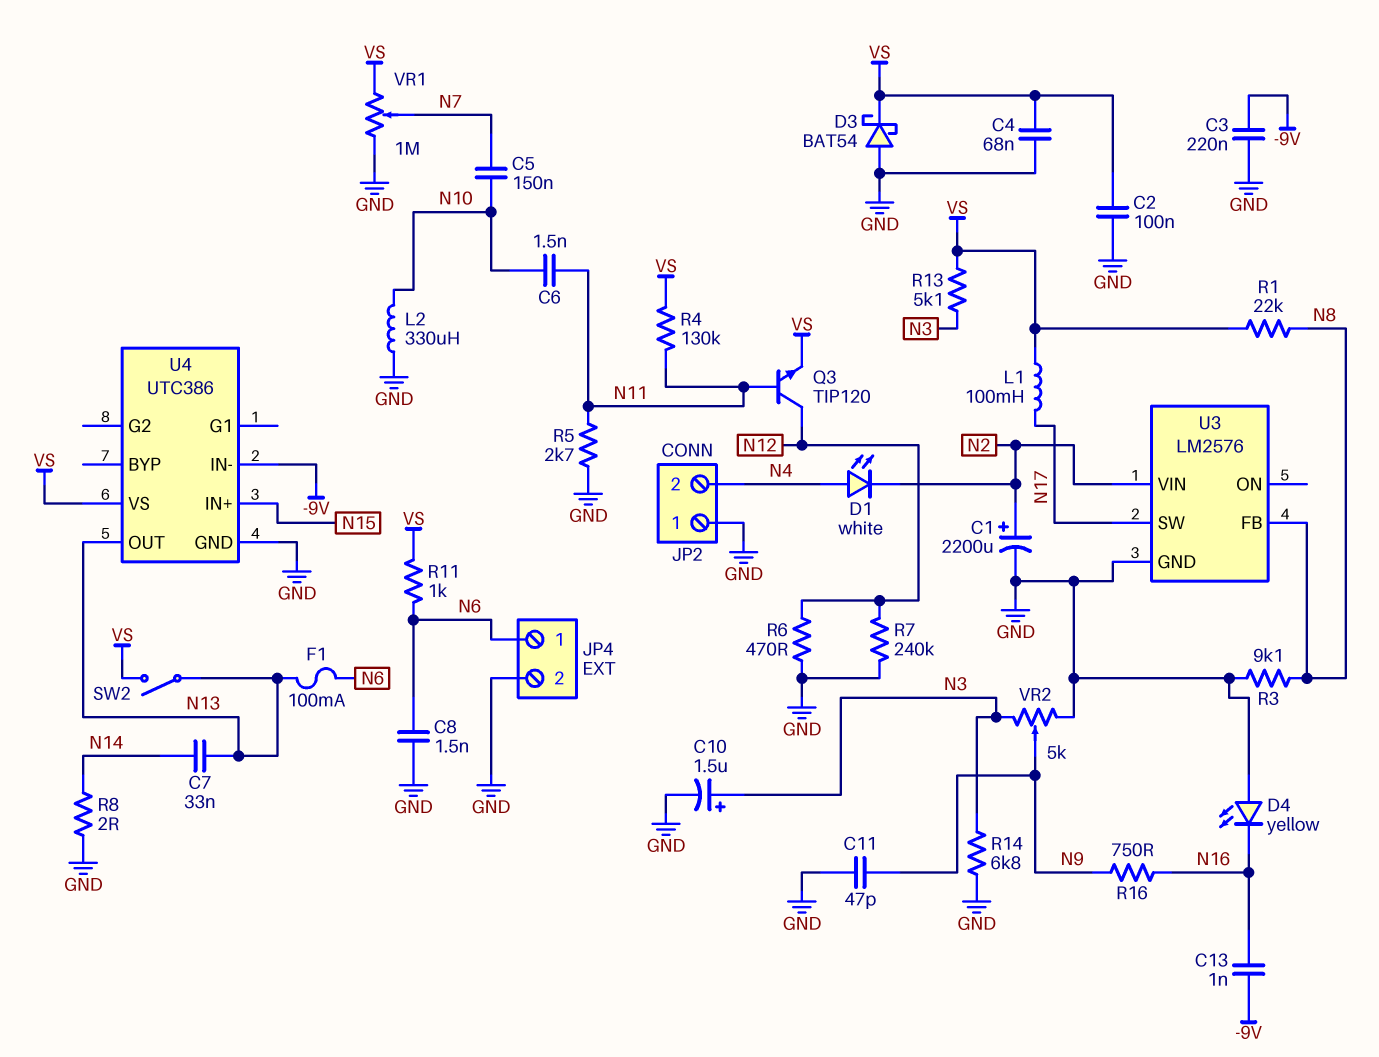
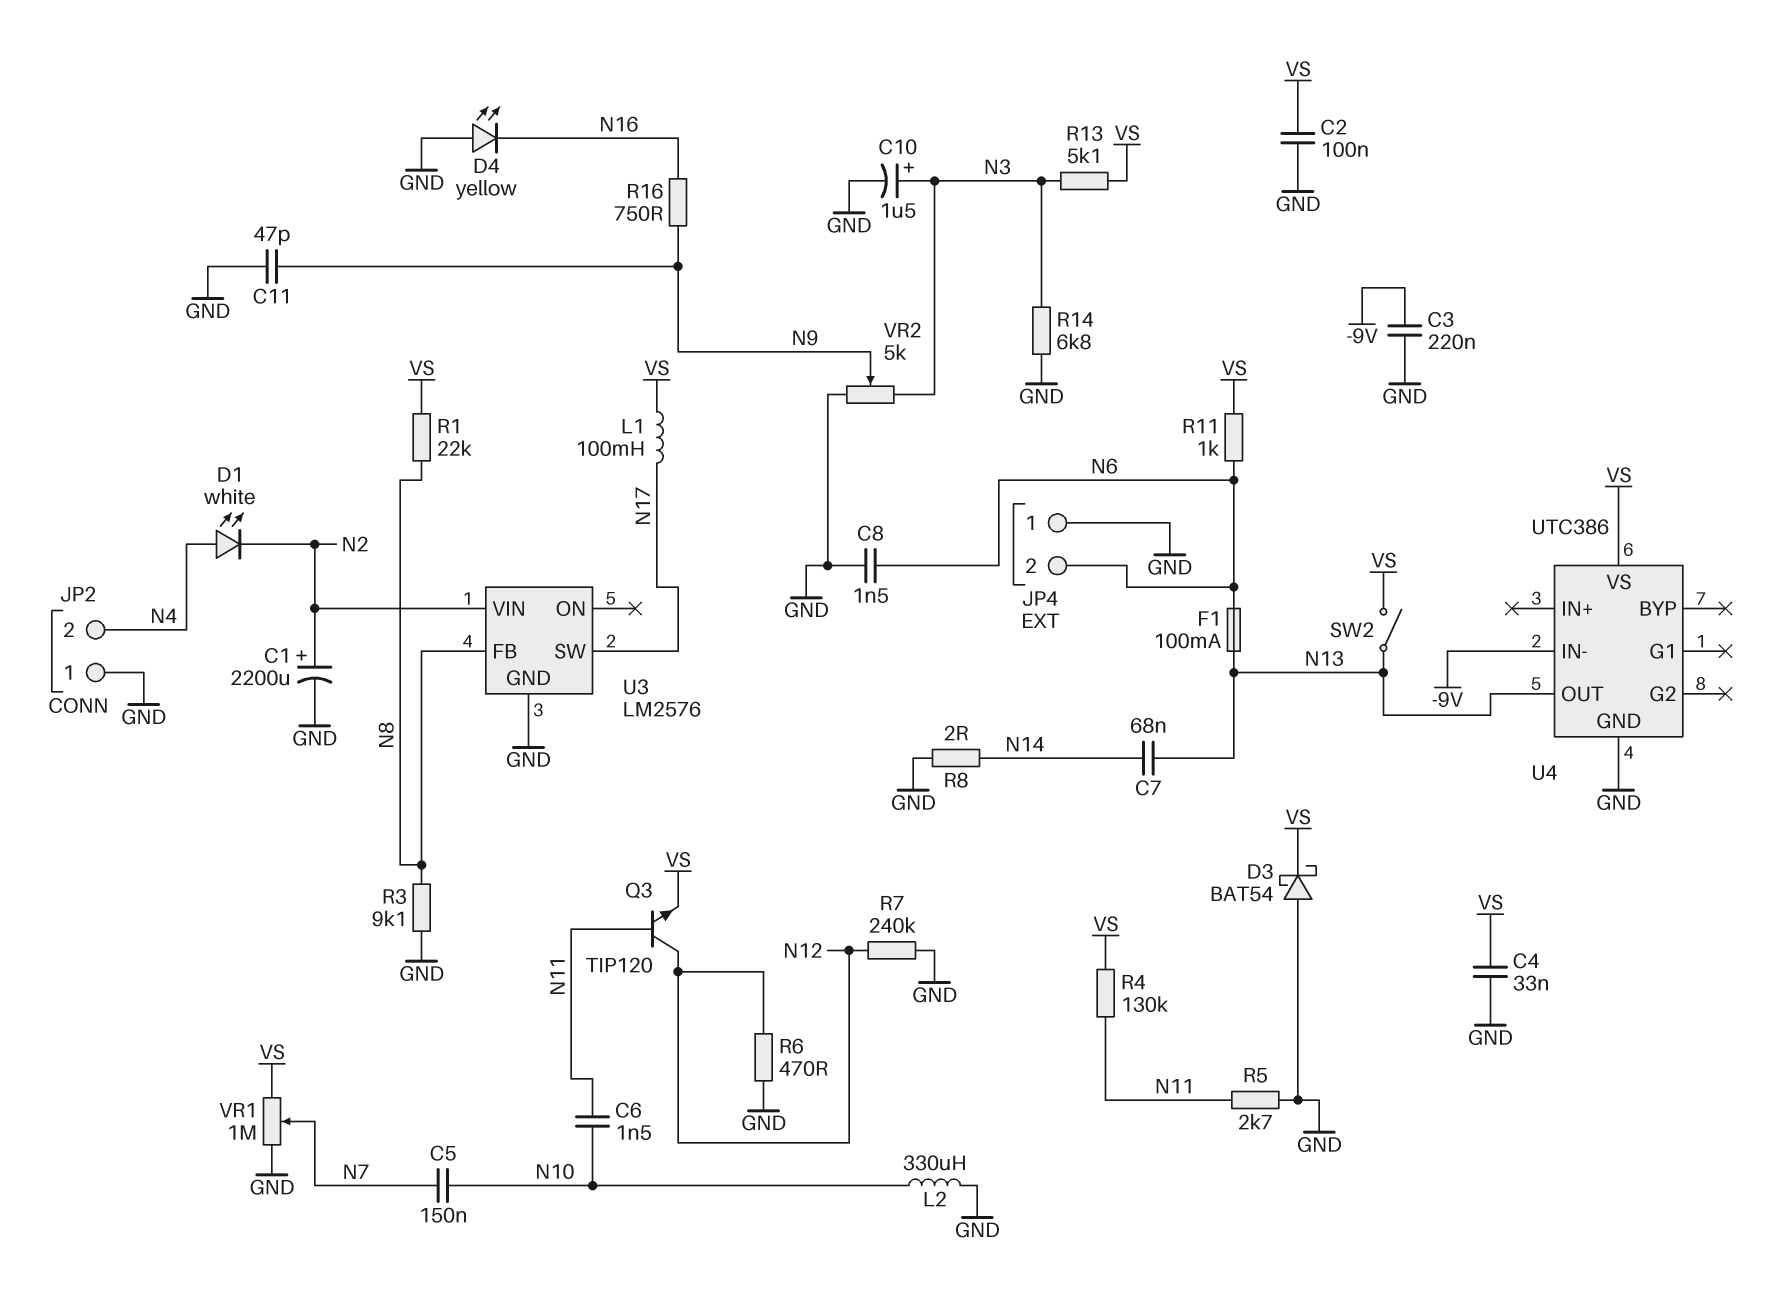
C4: 68nF (GND, VS) -> 33nF (GND, VS)
C7: 33nF (N13, N14) -> 68nF (N13, N14)
C13: 1nF (-9V, N16) -> none
JP4 pin 1: N6 -> GND
JP4 pin 2: GND -> N6
U4 pin IN+: N15 -> none

